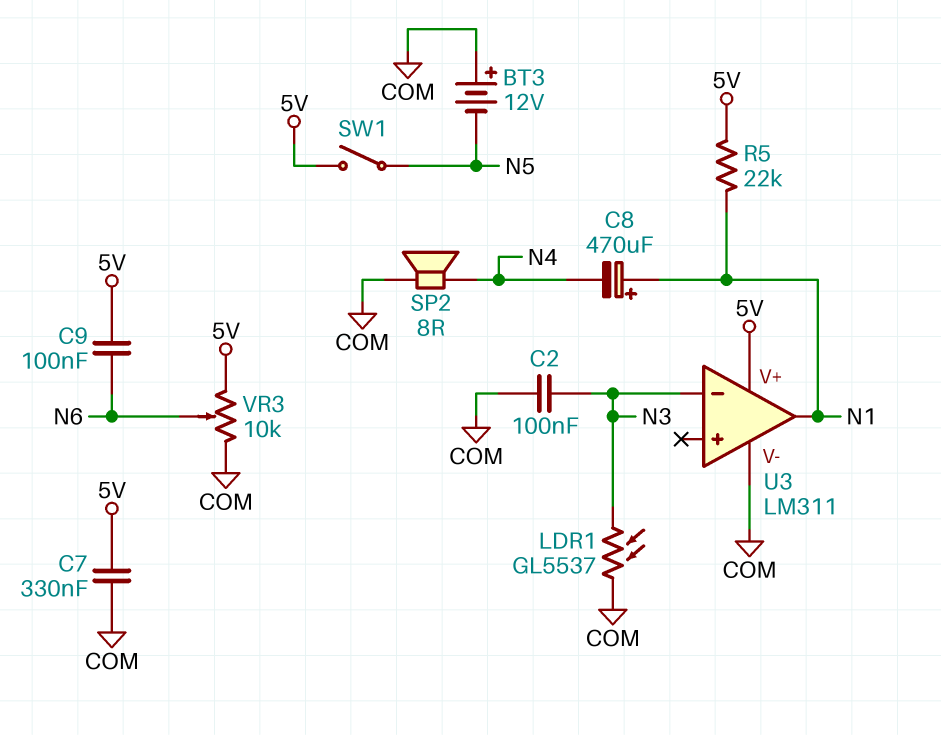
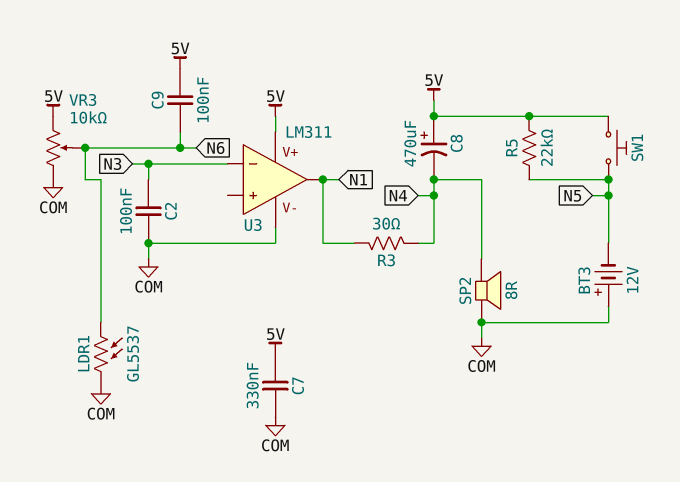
C8: 470uF (plus N1, minus N4) -> 470uF (plus 5V, minus N4)
LDR1: GL5537 (COM, N3) -> GL5537 (COM, N6)
R3: none -> 30 (N1, N4)
R5: 22k (5V, N1) -> 22k (5V, N5)
SW1: switch (5V, N5) -> button (5V, N5)

